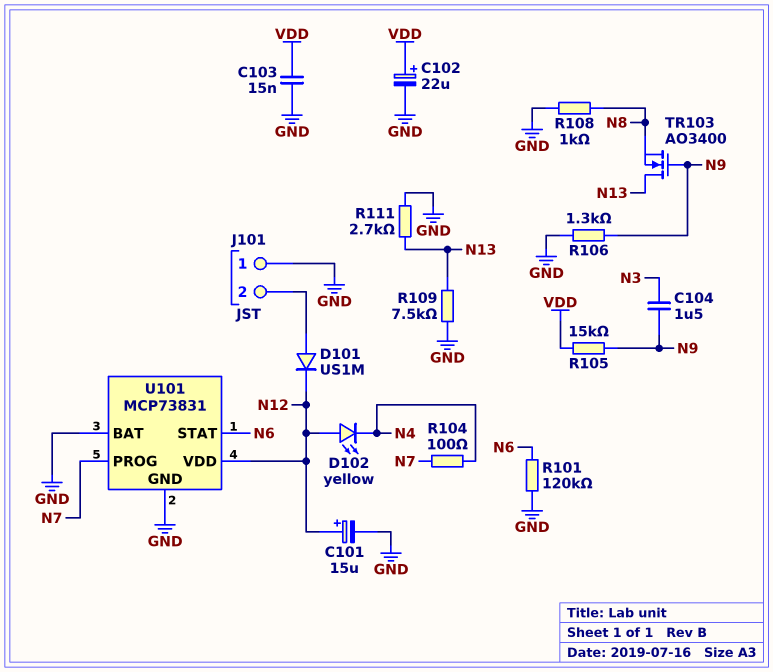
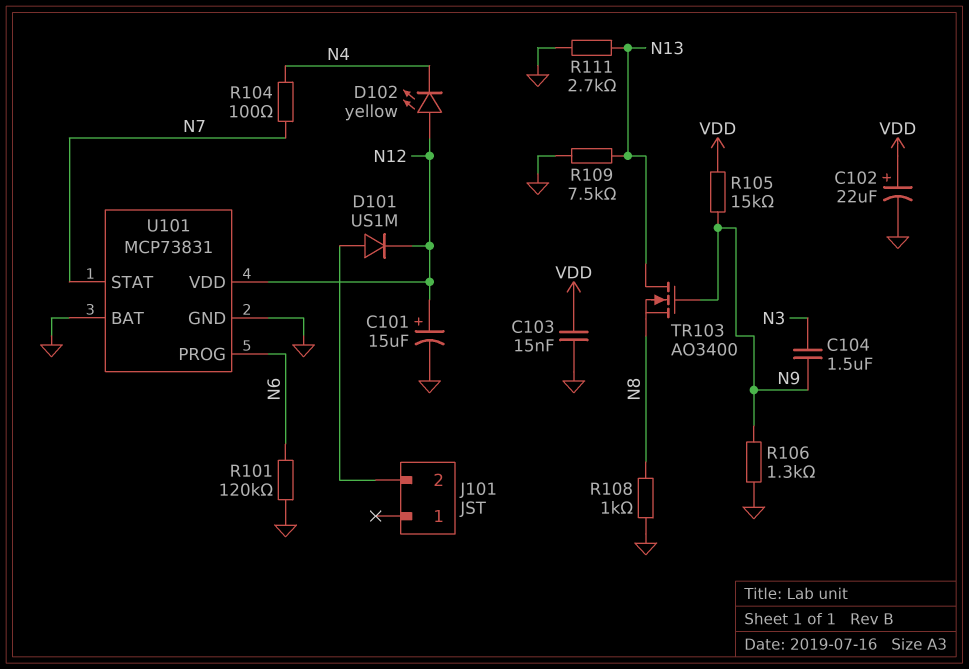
J101 pin 1: GND -> none
U101 pin PROG: N7 -> N6
U101 pin STAT: N6 -> N7

